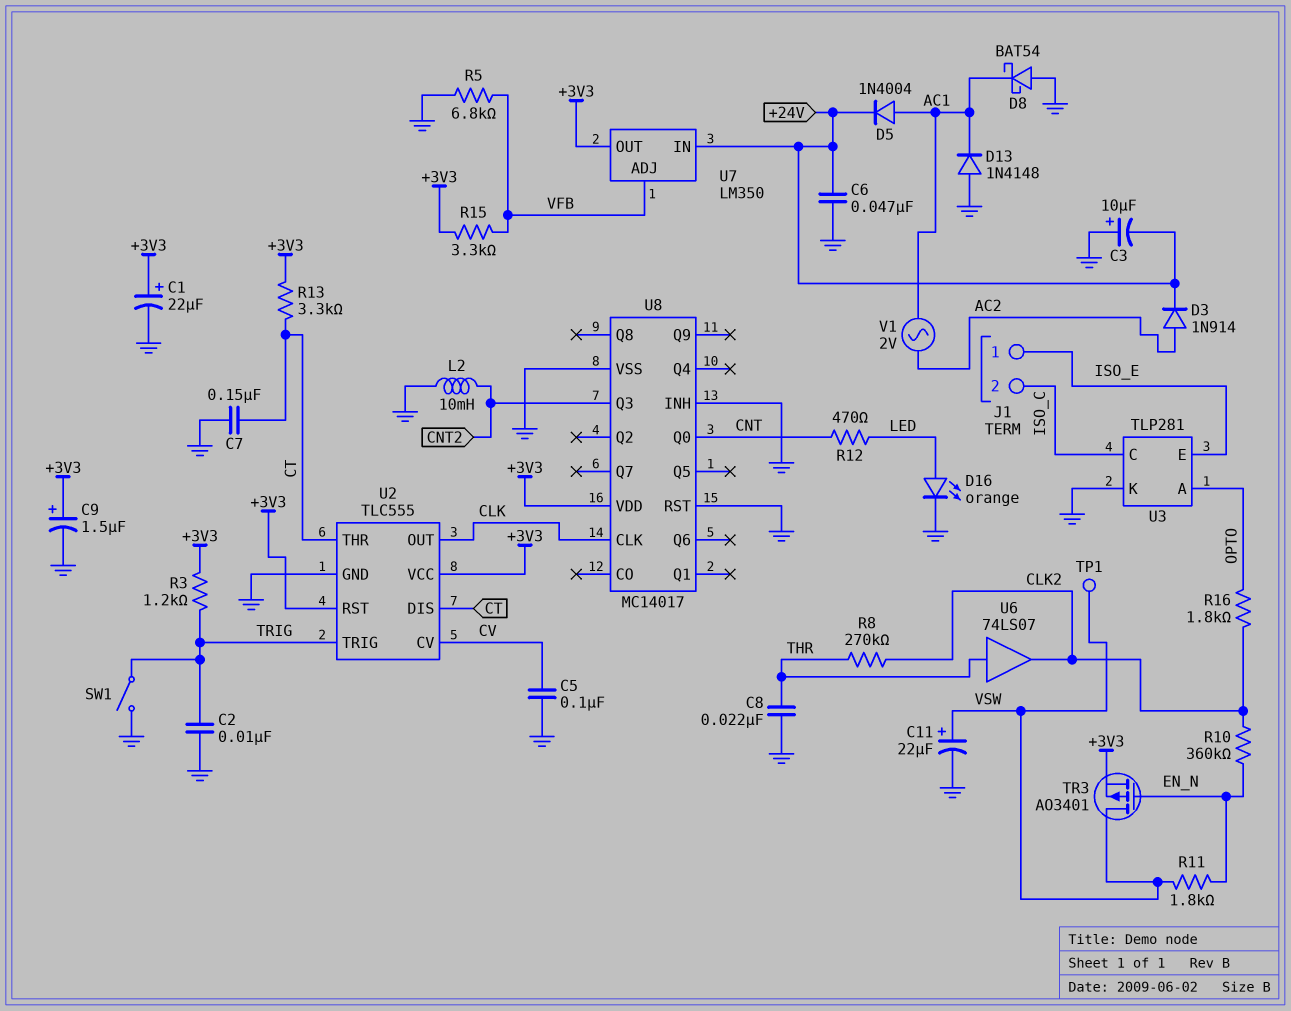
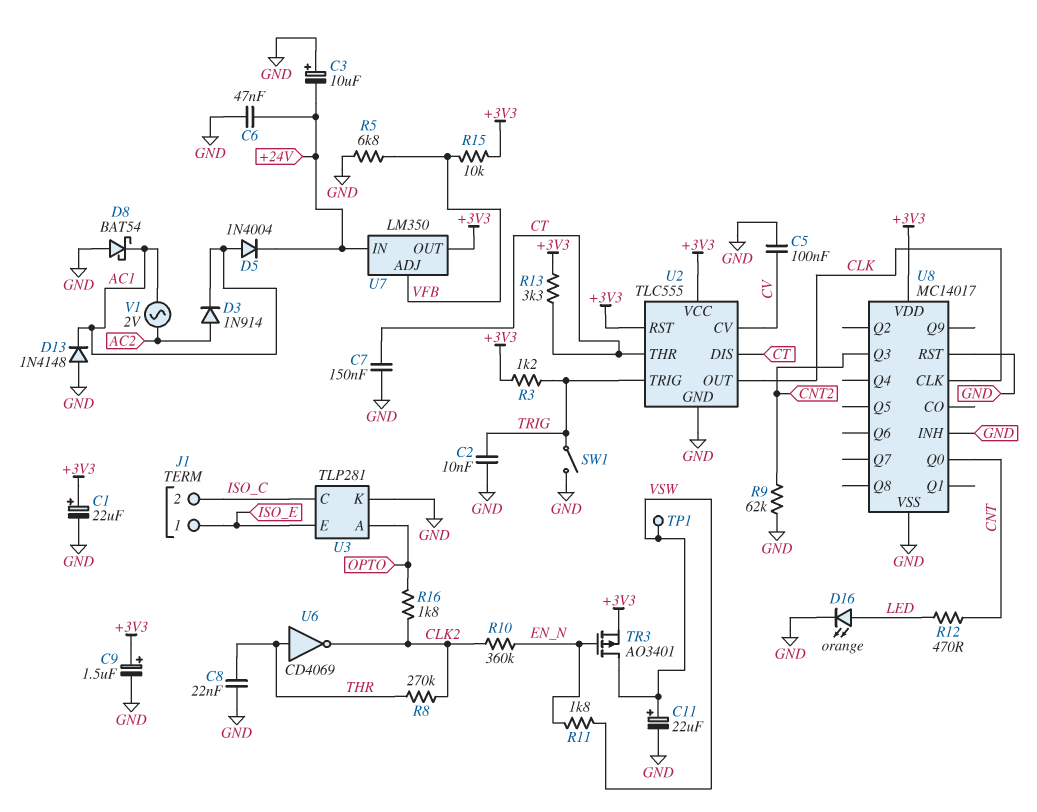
D3: diode 1N914 (A AC2, K +24V) -> diode 1N914 (A AC2, K AC1)
L2: 10mH (CNT2, GND) -> none
R9: none -> 62k (CNT2, GND)
R15: 3.3k (+3V3, VFB) -> 10k (+3V3, VFB)
U6: buffer 74LS07 (in THR, out CLK2) -> NOT CD4069 (in THR, out CLK2)

